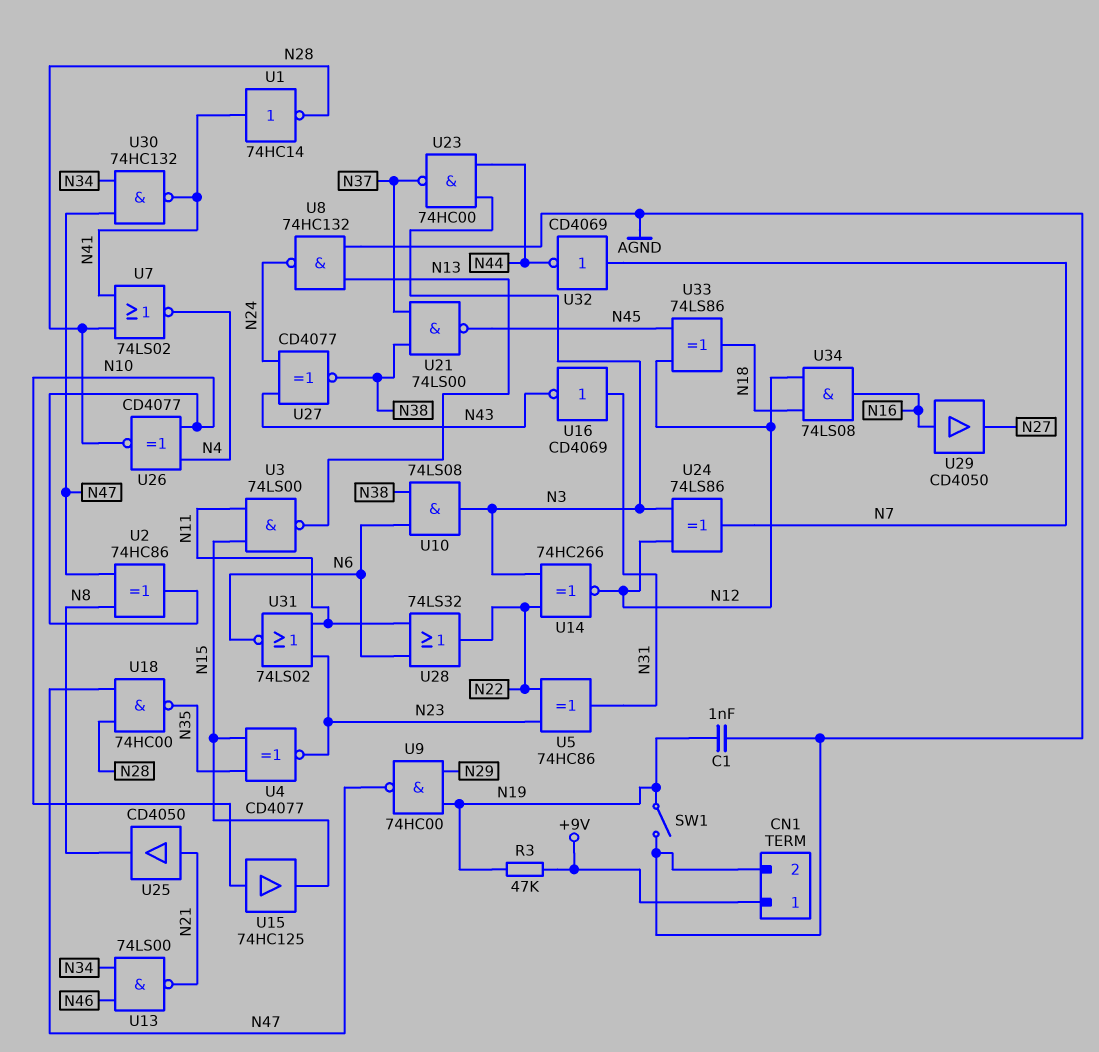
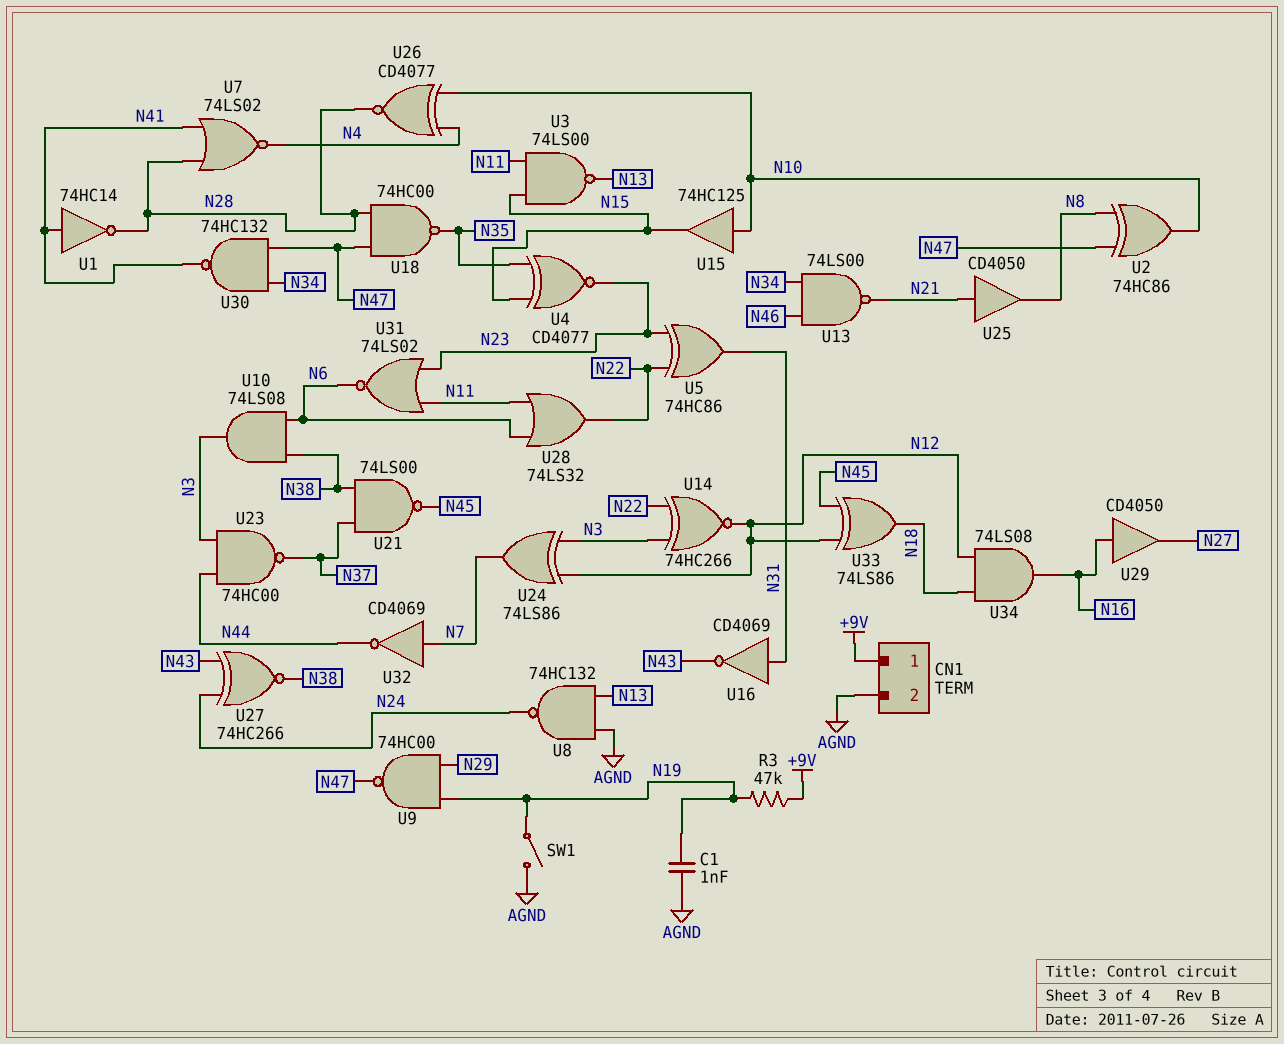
U27: XNOR CD4077 (in N24, in N43, out N38) -> XNOR 74HC266 (in N24, in N43, out N38)

